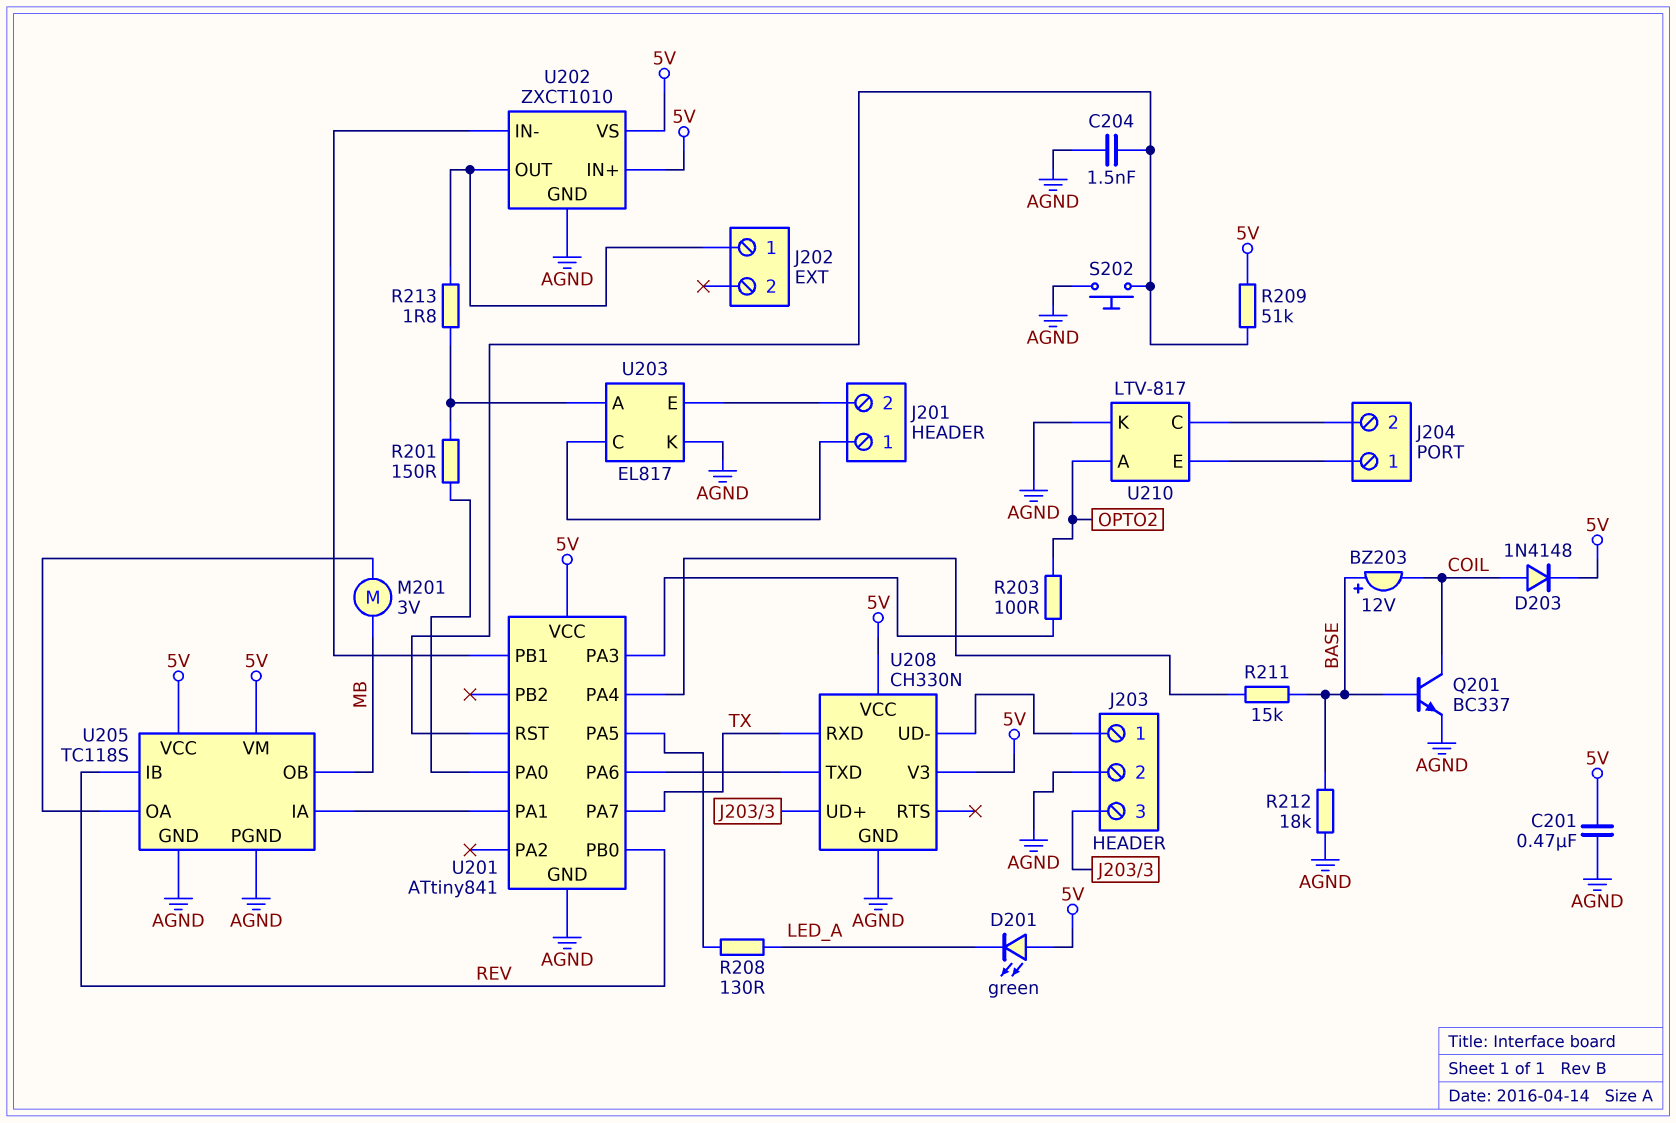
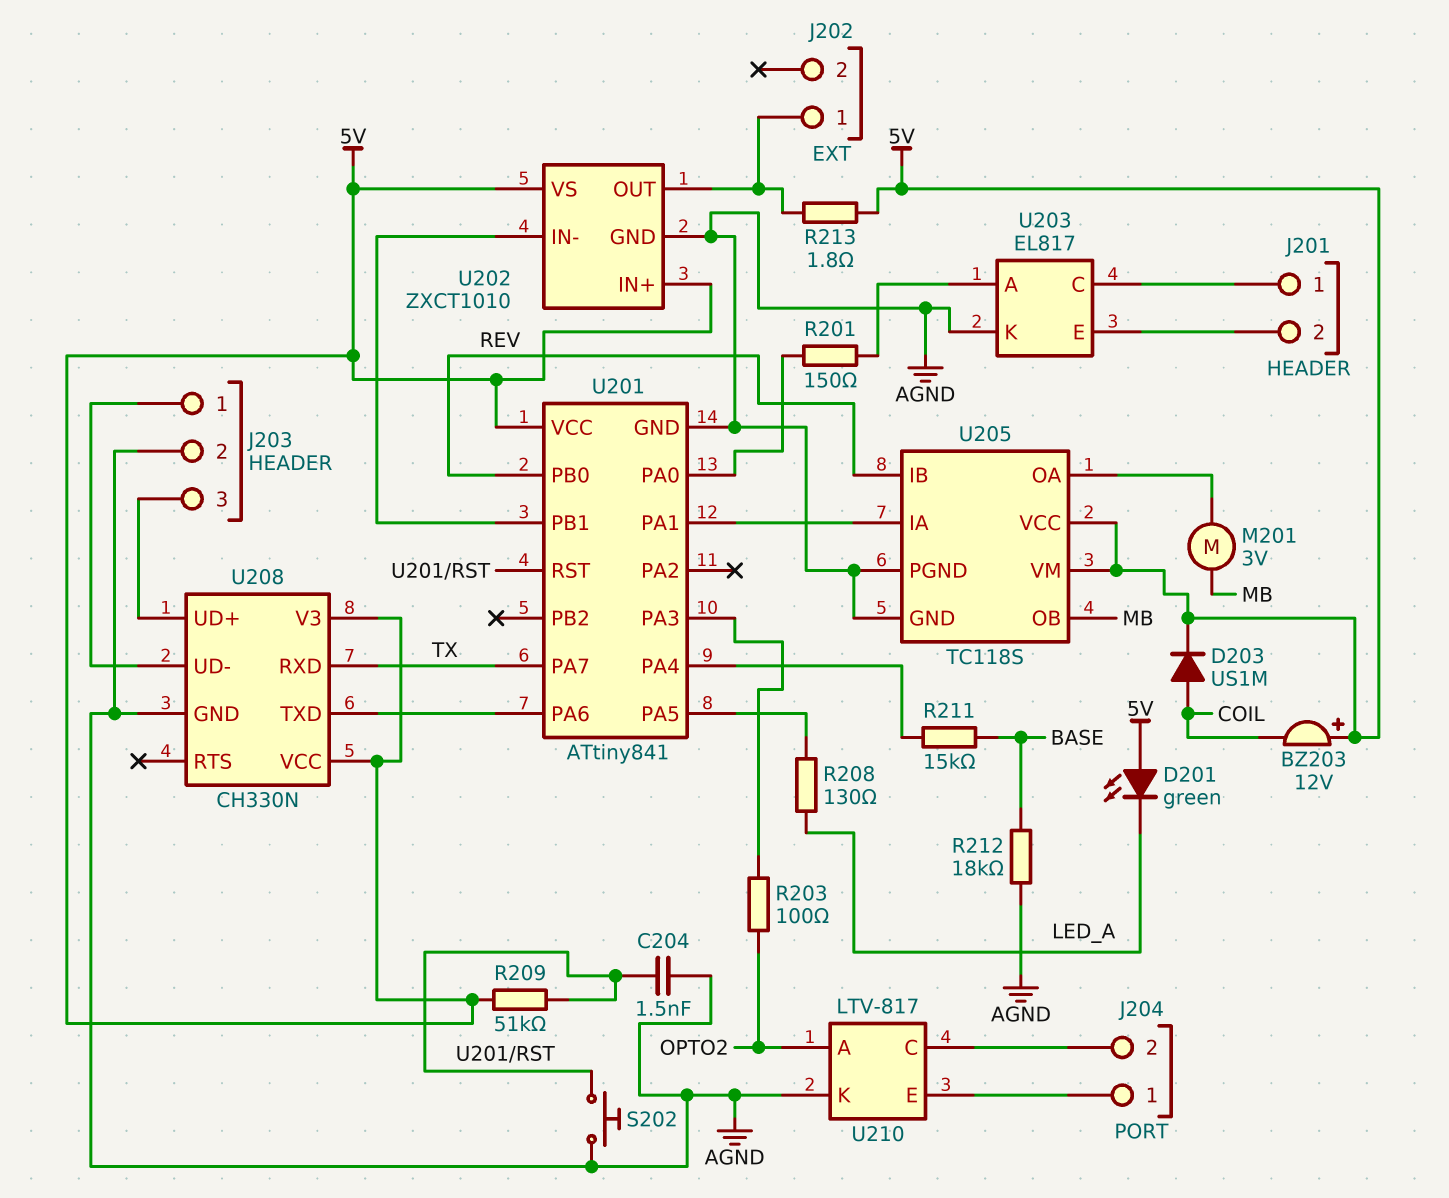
BZ203: buzzer 12V (plus BASE, minus COIL) -> buzzer 12V (plus 5V, minus COIL)
C201: 470nF (5V, AGND) -> none
D203: diode 1N4148 (A COIL, K 5V) -> diode US1M (A COIL, K 5V)
Q201: NPN BC337 (B BASE, C COIL, E AGND) -> none
R213: 1.8 (J202/1, U203/A) -> 1.8 (5V, J202/1)

